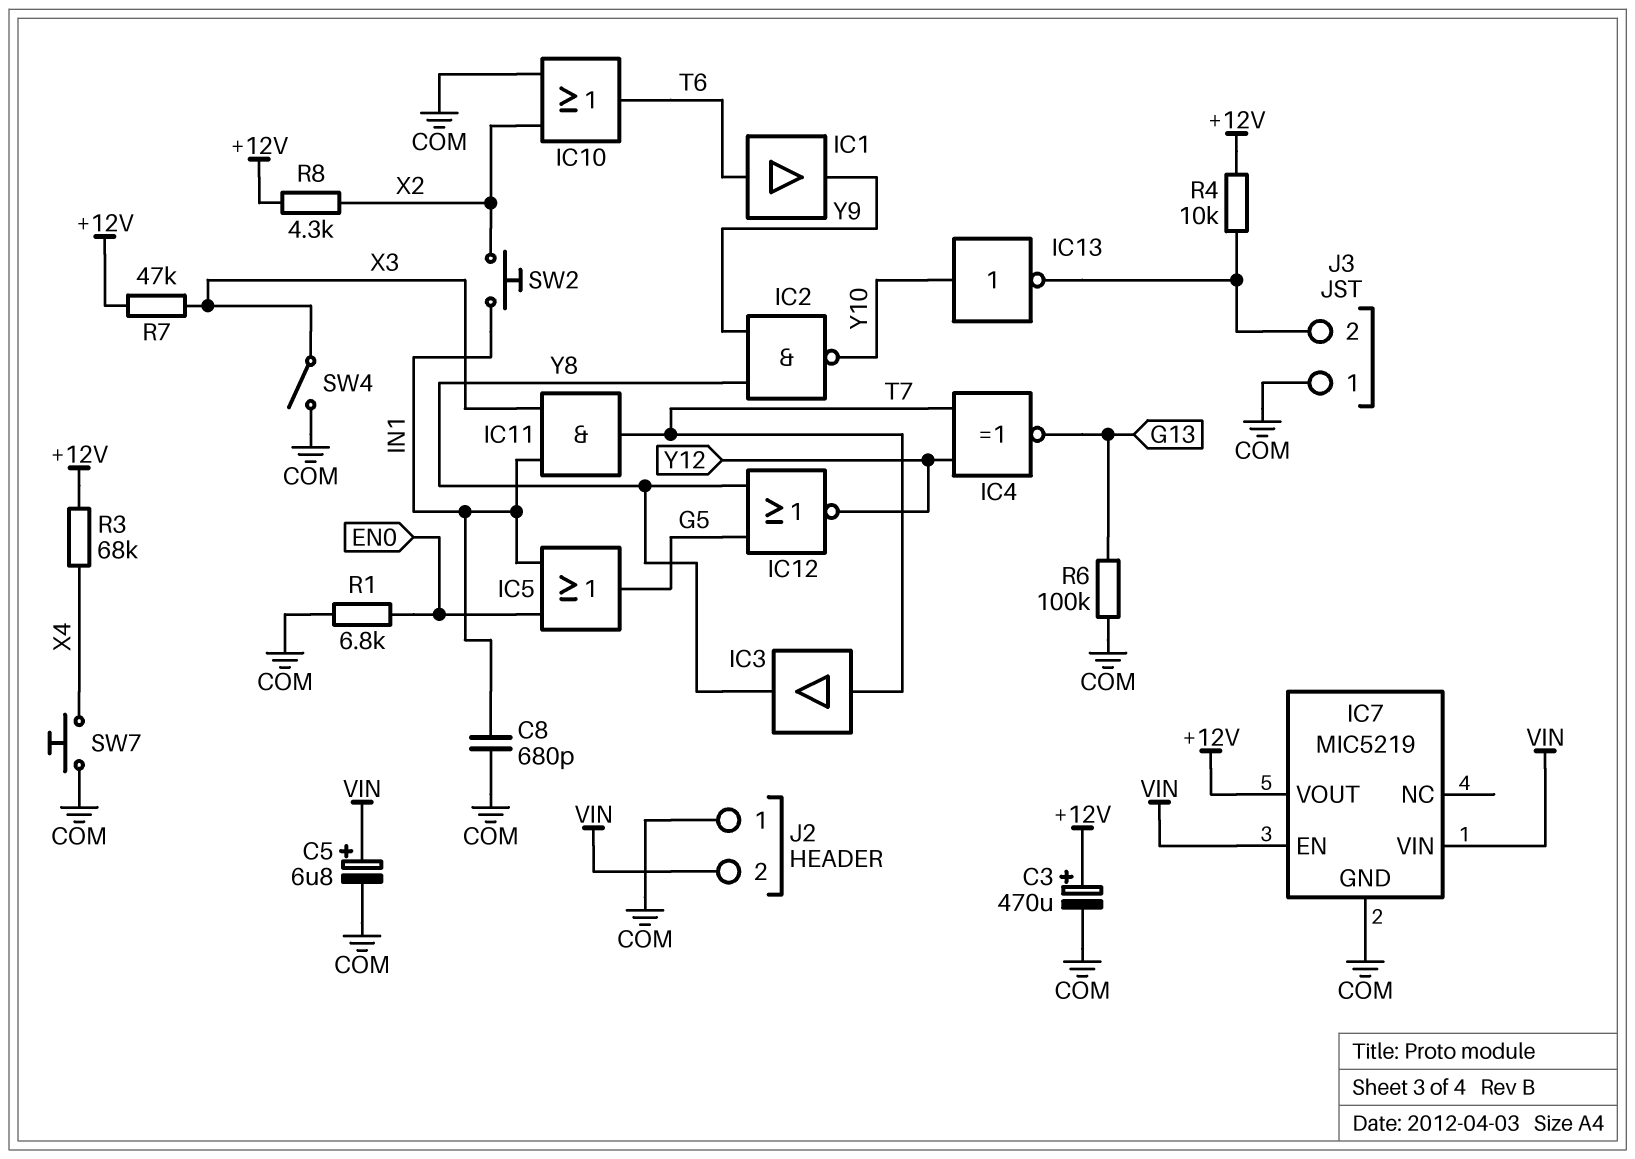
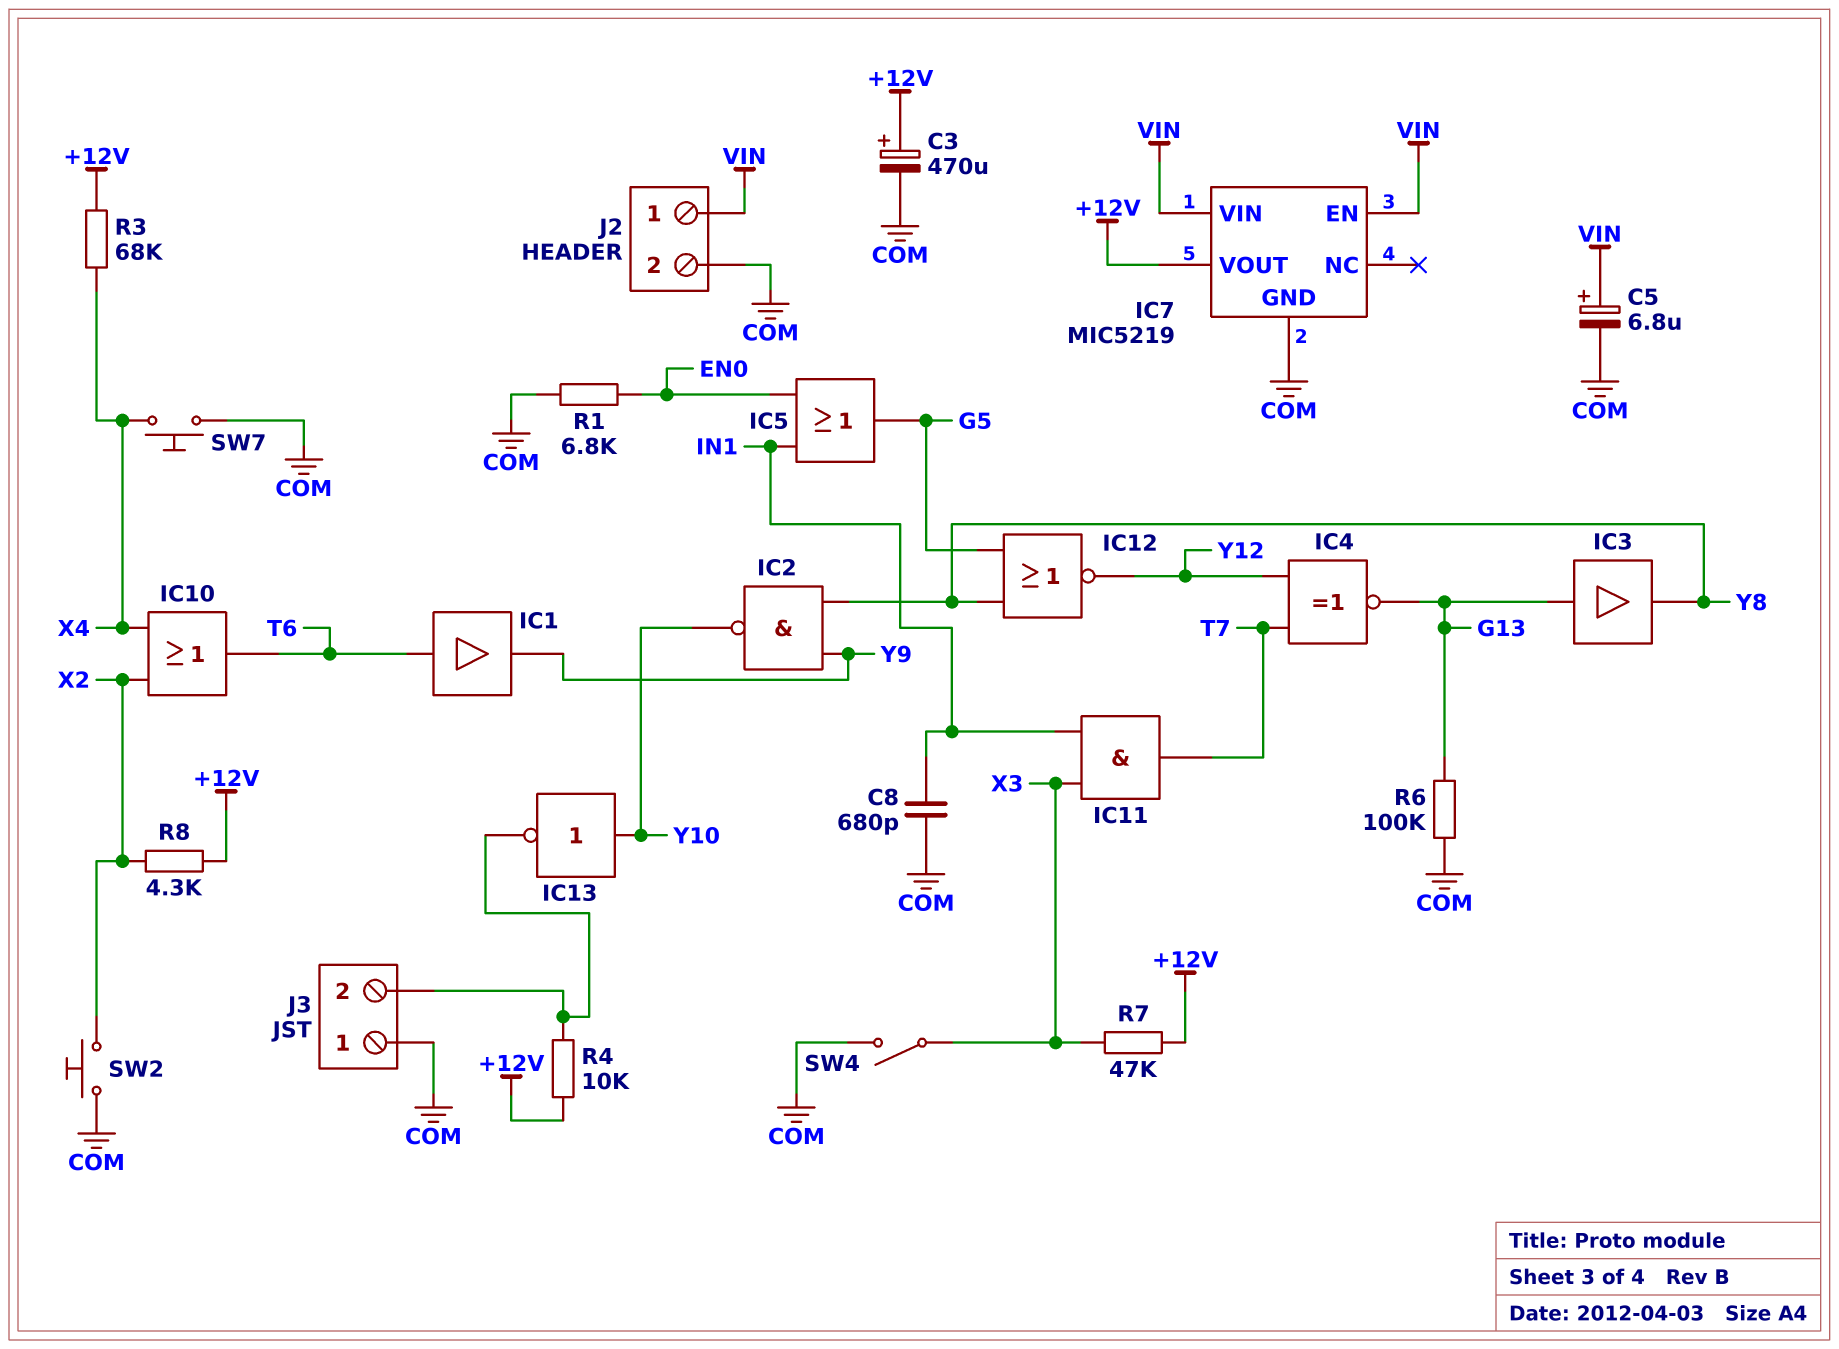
IC3: buffer (in T7, out Y8) -> buffer (in G13, out Y8)
IC10: OR (in COM, in X2, out T6) -> OR (in X2, in X4, out T6)
J2 pin 1: COM -> VIN
J2 pin 2: VIN -> COM
SW2: button (IN1, X2) -> button (COM, X2)

